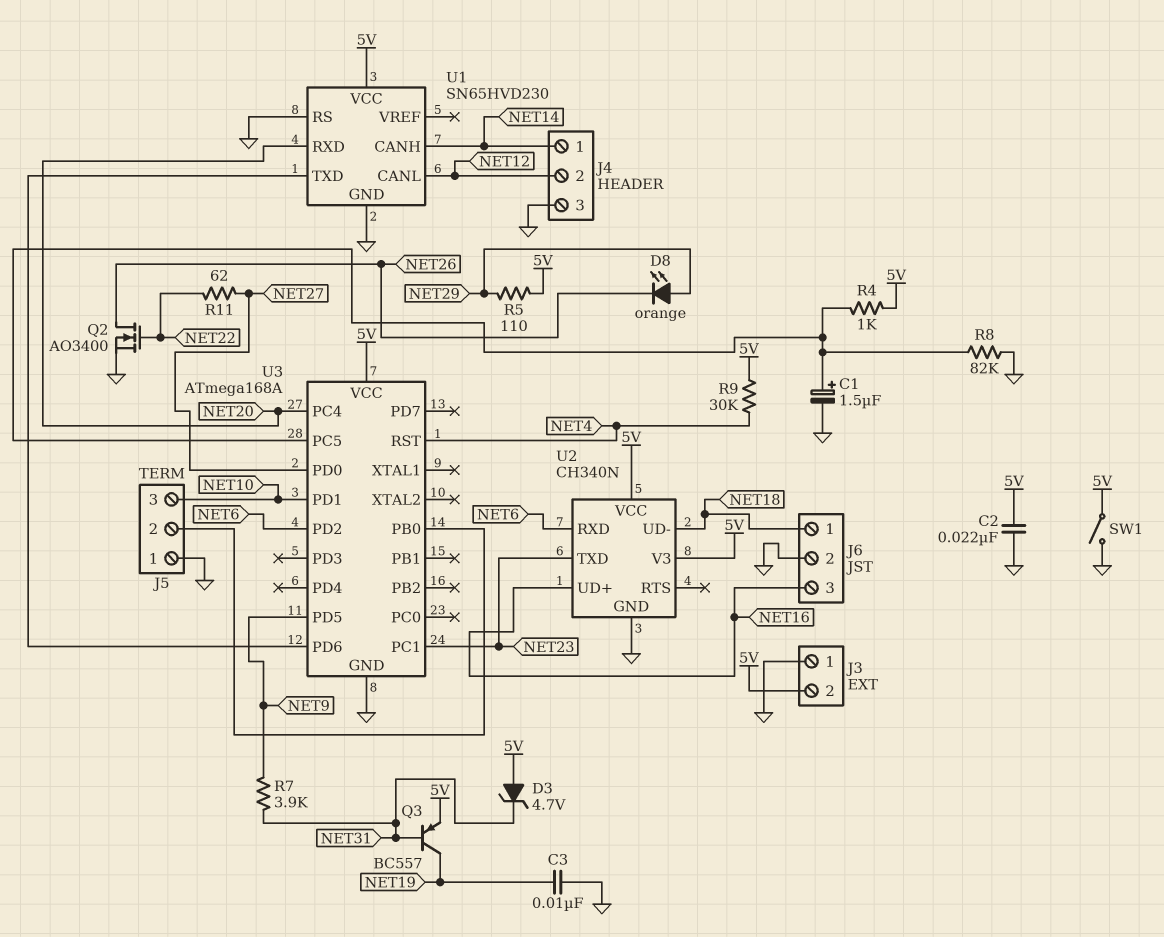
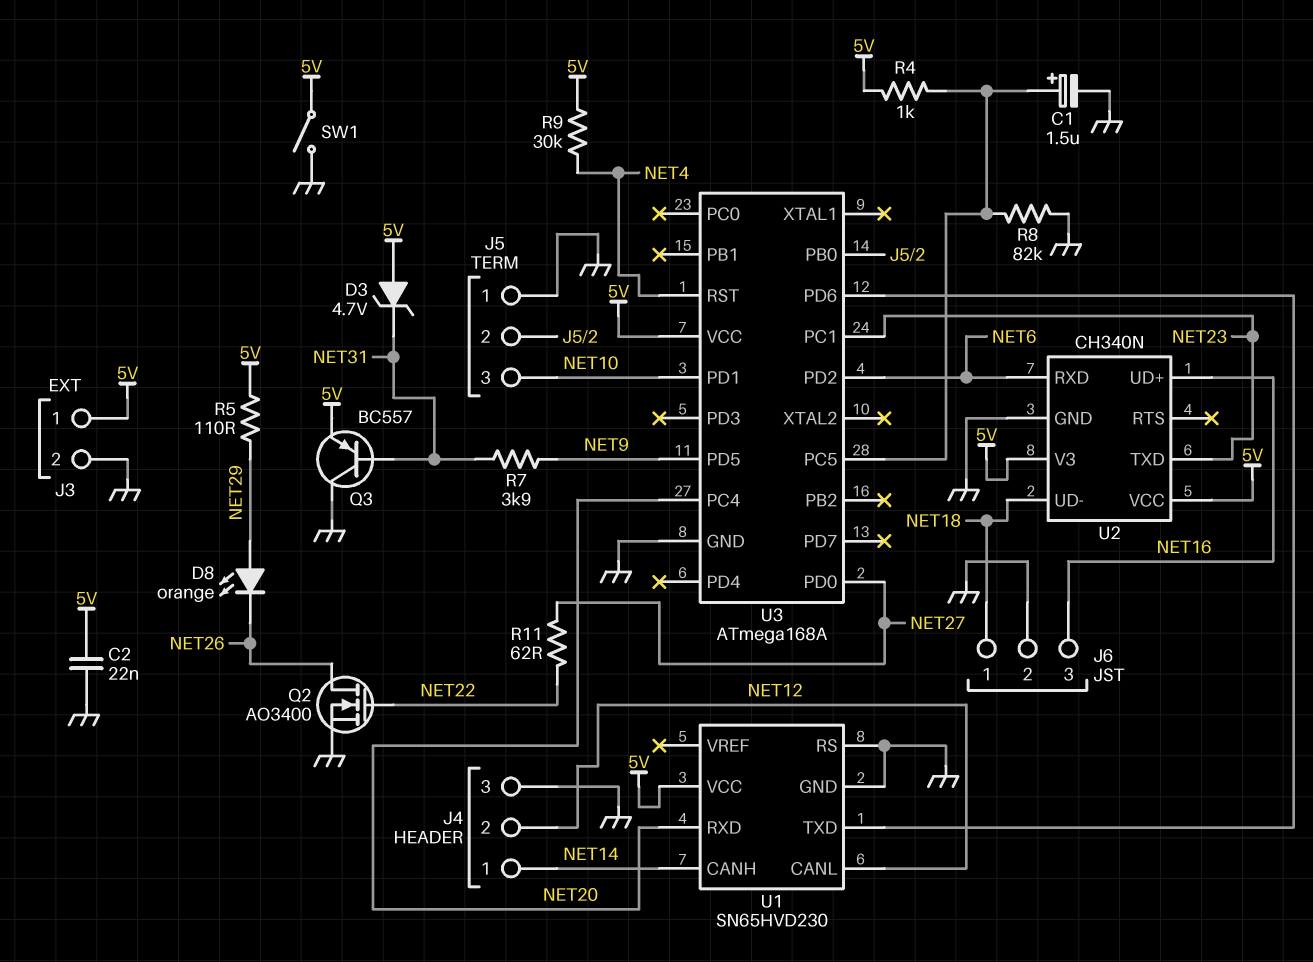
C3: 10nF (GND, NET19) -> none
J3 pin 1: GND -> 5V
J3 pin 2: 5V -> GND
Q3: PNP BC557 (B NET31, C NET19, E 5V) -> PNP BC557 (B NET31, C GND, E 5V)

